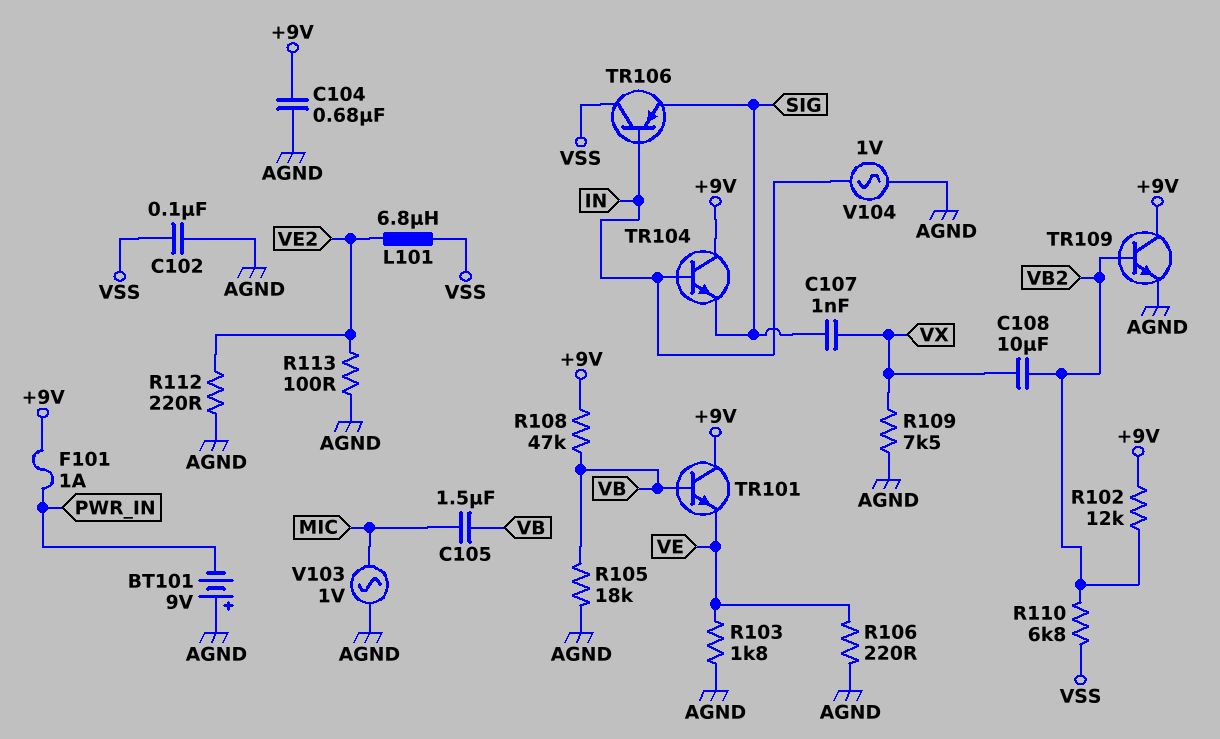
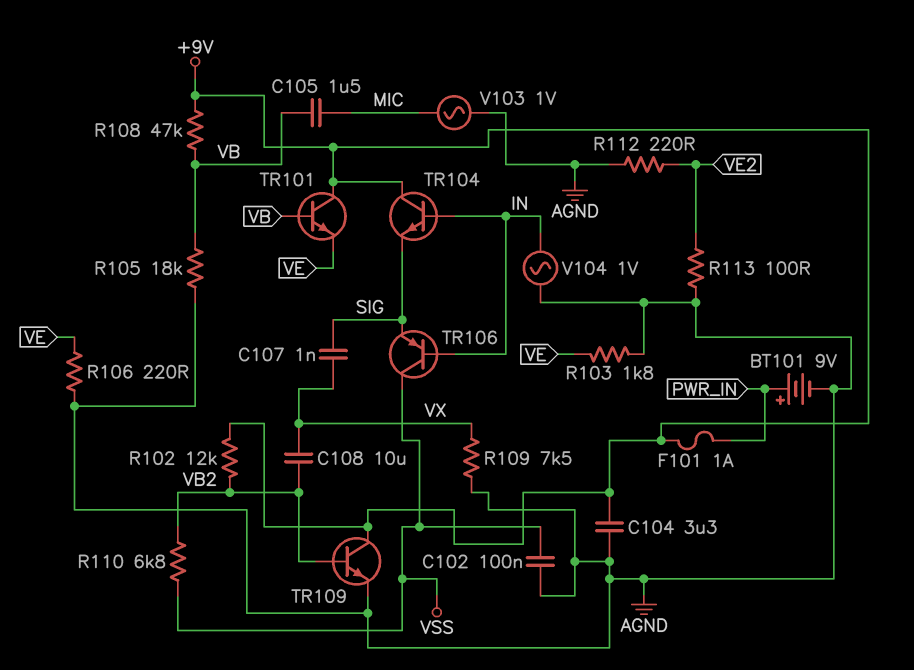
BT101: 9V (plus AGND, minus PWR_IN) -> 9V (plus PWR_IN, minus AGND)
C104: 680nF (+9V, AGND) -> 3.3uF (+9V, AGND)
L101: 6.8uH (VE2, VSS) -> none

